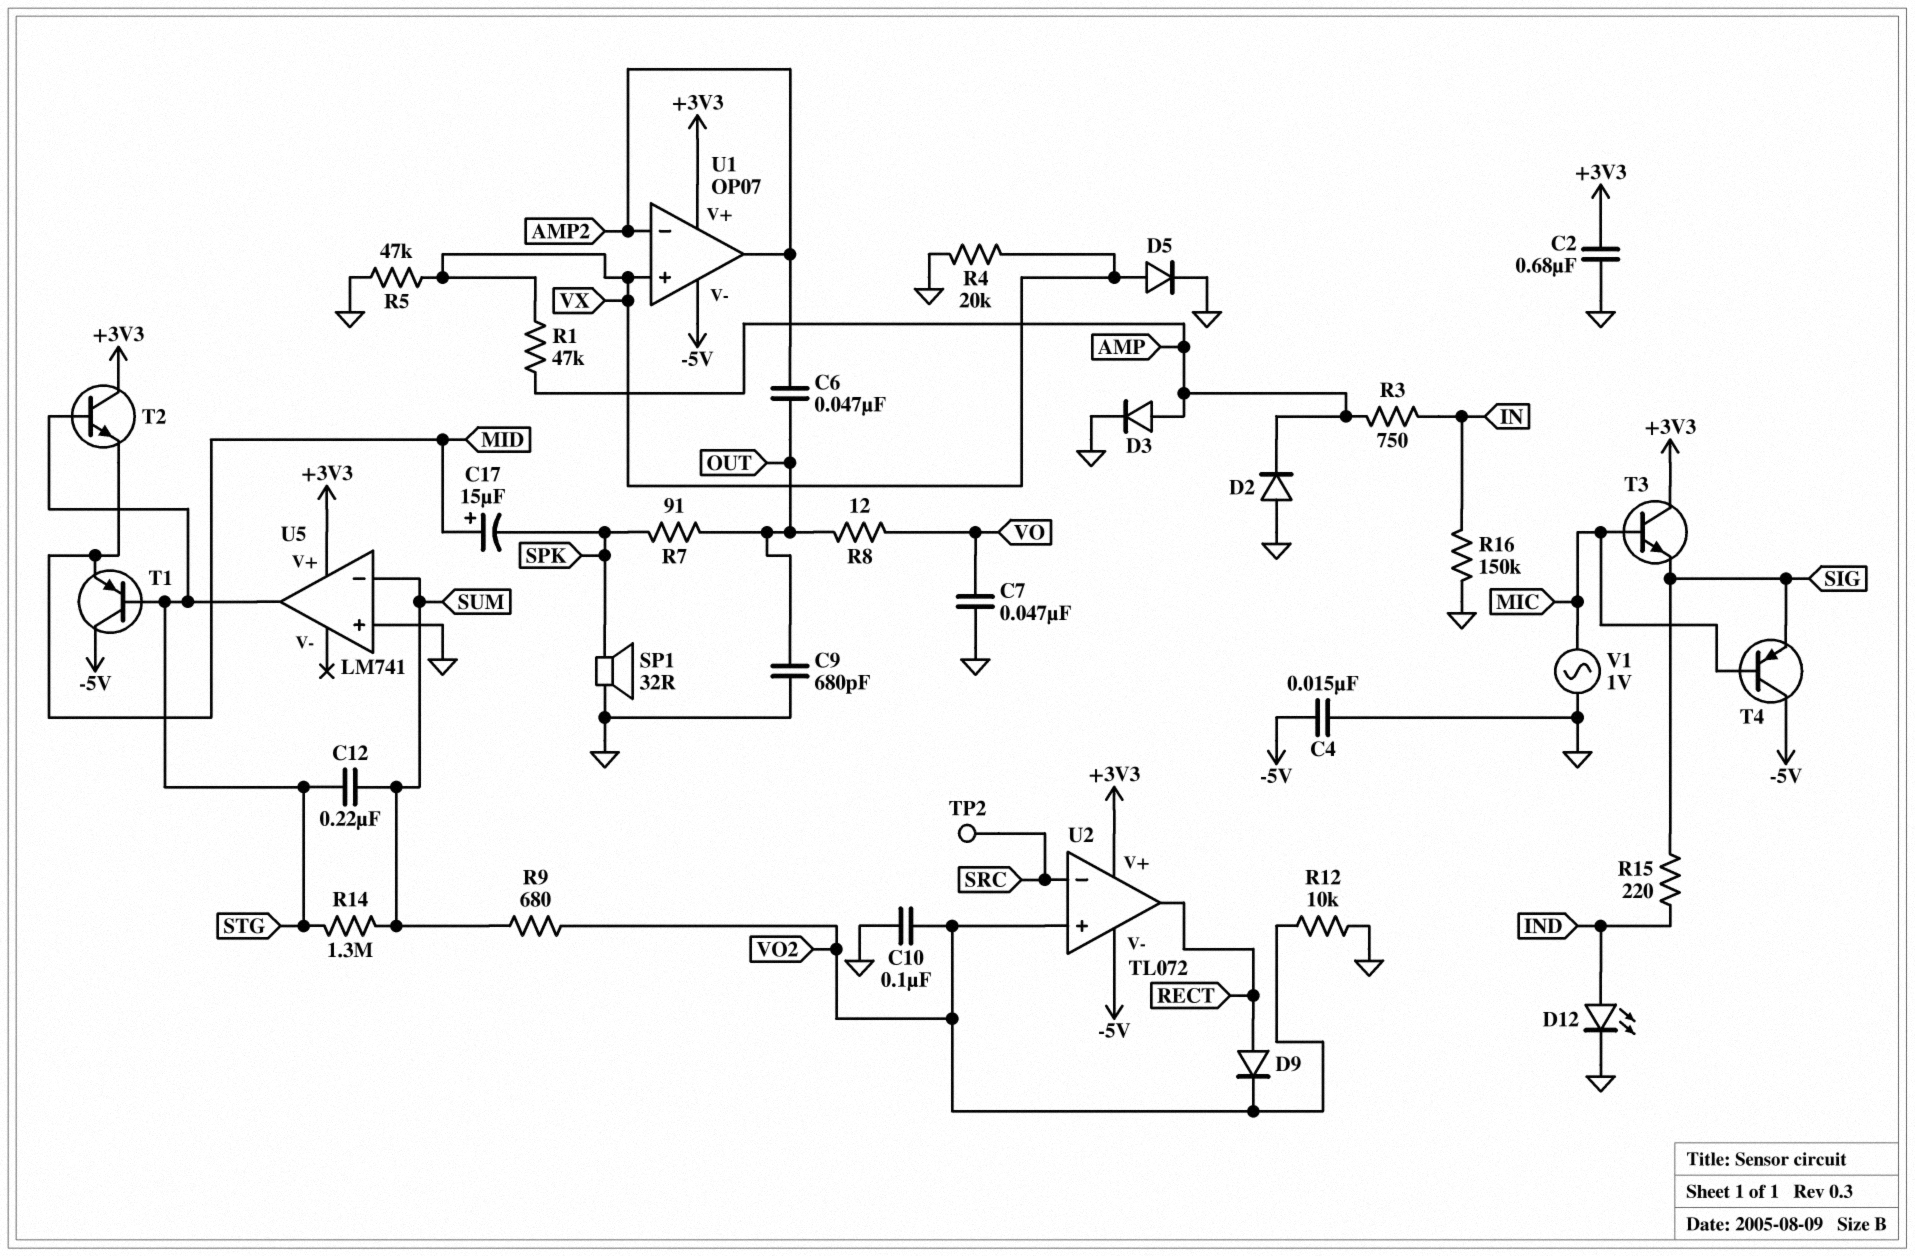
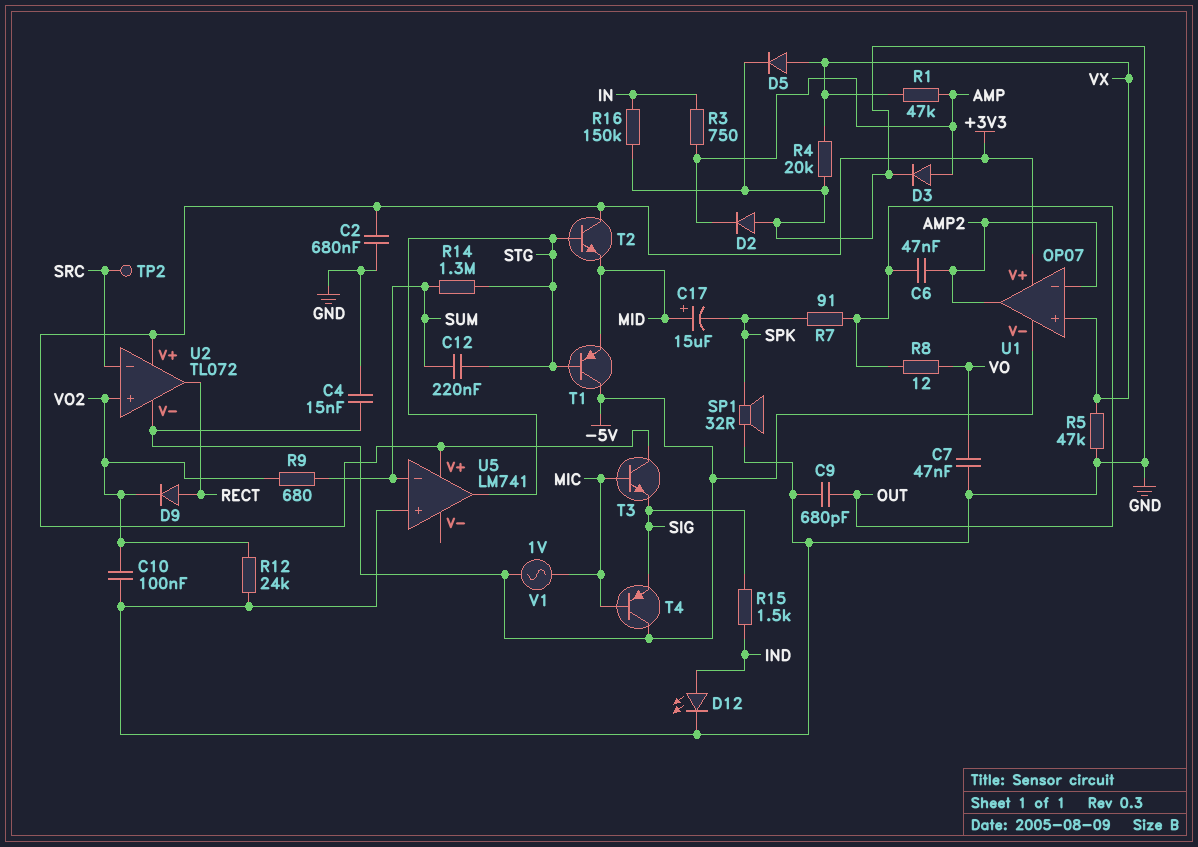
R12: 10k (GND, VO2) -> 24k (GND, VO2)
R15: 220 (IND, SIG) -> 1.5k (IND, SIG)
V1: AC 1V (GND, MIC) -> AC 1V (-5V, MIC)

